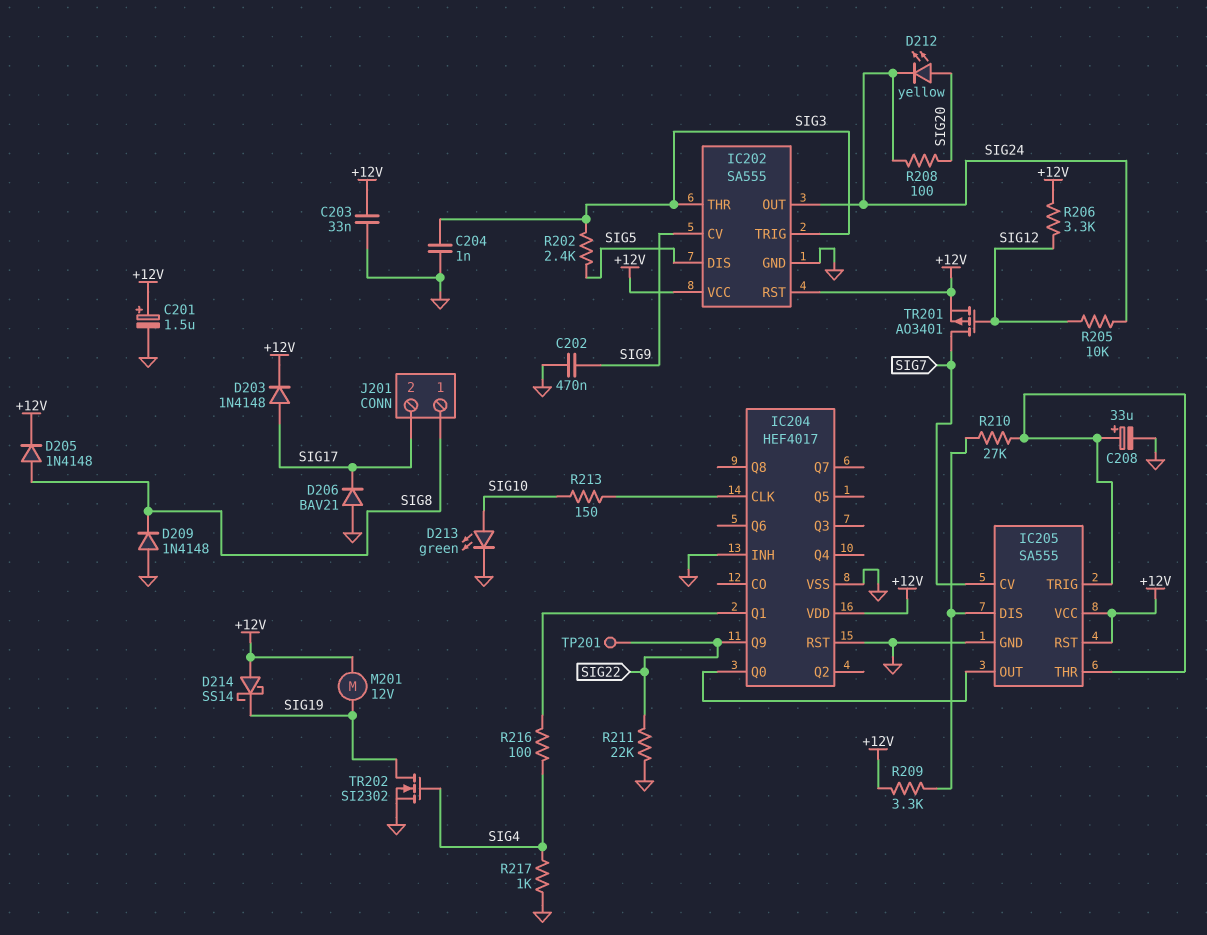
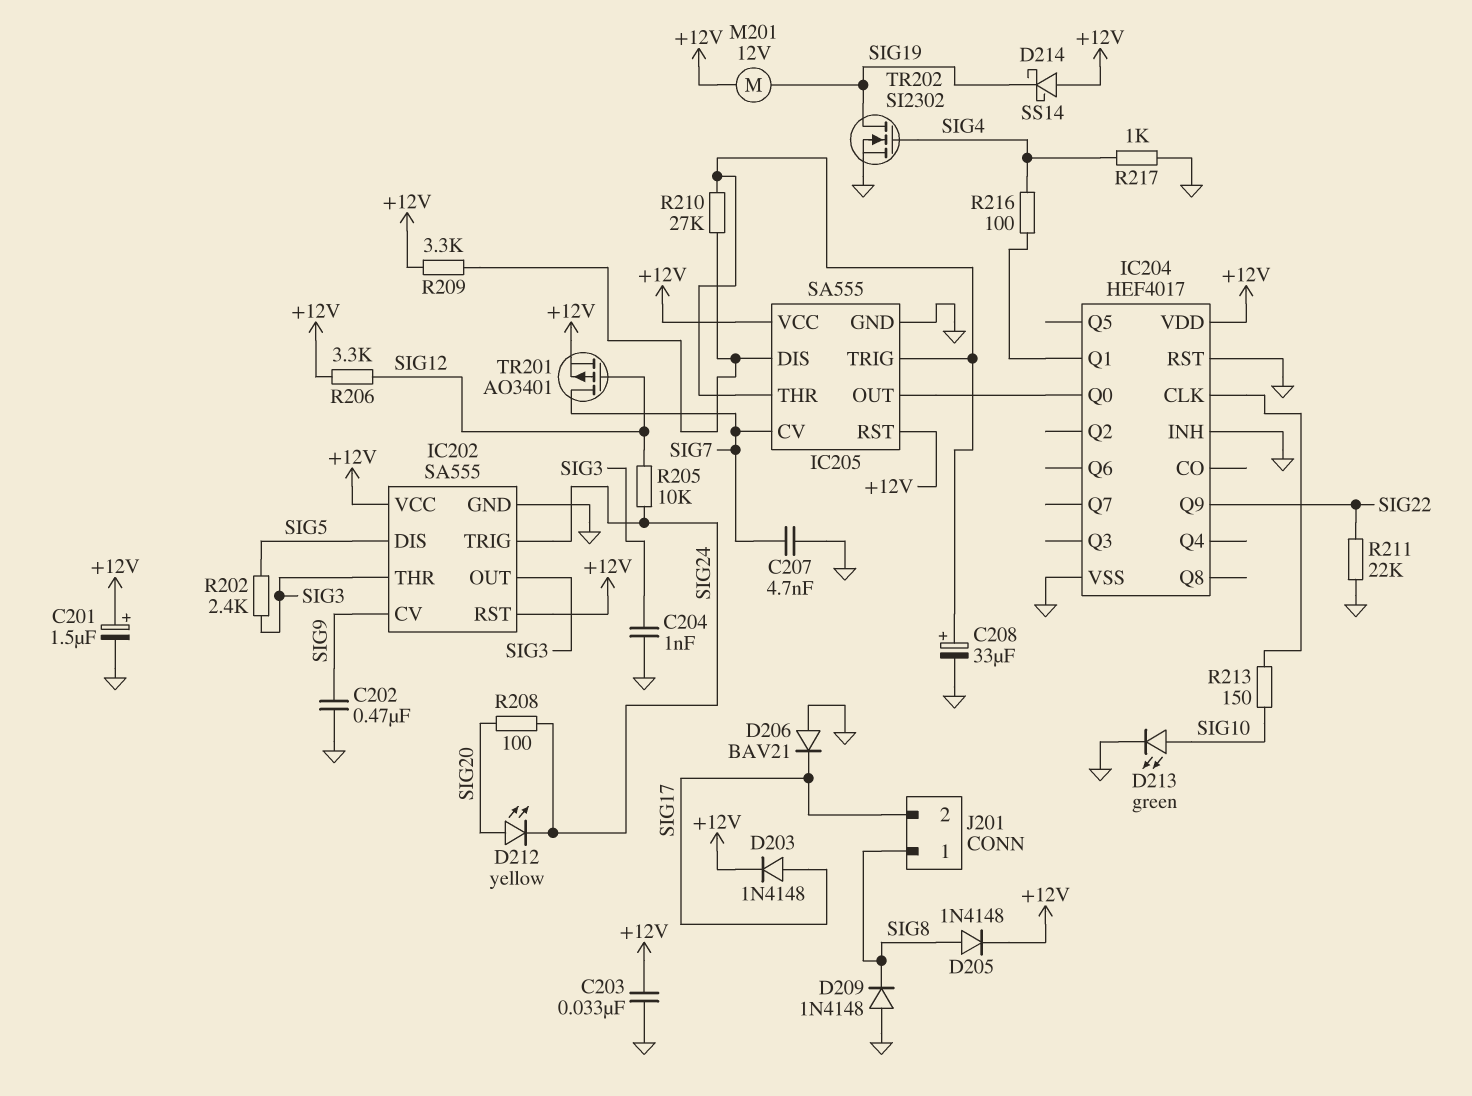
C207: none -> 4.7nF (GND, SIG7)
IC202 pin OUT: SIG24 -> SIG3
IC202 pin TRIG: SIG3 -> SIG24
TP201: test point (SIG22) -> none

